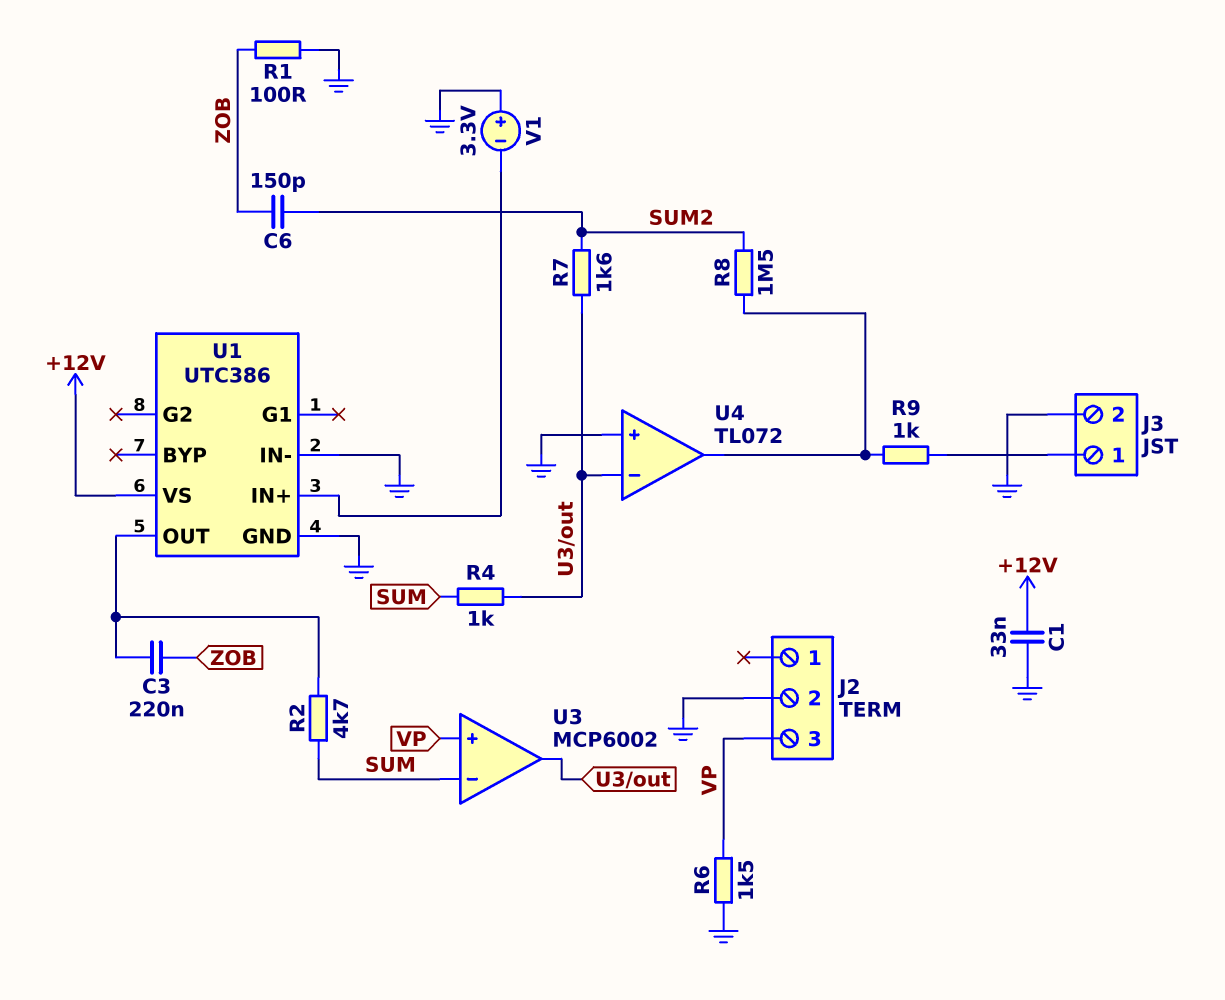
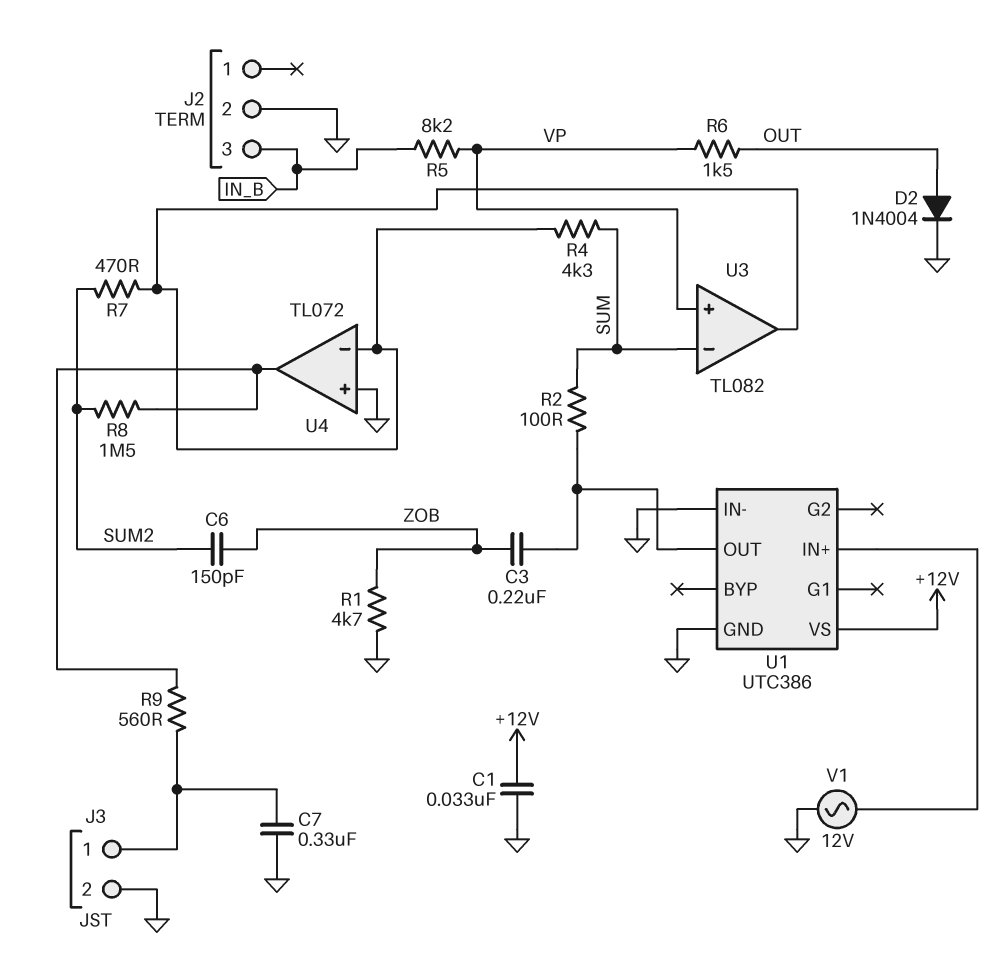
C7: none -> 330nF (GND, J3/1)
D2: none -> diode 1N4004 (A OUT, K GND)
J2 pin 3: VP -> IN_B
R1: 100 (GND, ZOB) -> 4.7k (GND, ZOB)
R2: 4.7k (SUM, U1/OUT) -> 100 (SUM, U1/OUT)
R4: 1k (SUM, U3/out) -> 4.3k (SUM, U3/out)
R5: none -> 8.2k (IN_B, VP)
R6: 1.5k (GND, VP) -> 1.5k (OUT, VP)
R7: 1.6k (SUM2, U3/out) -> 470 (SUM2, U3/out)
R9: 1k (J3/1, U4/out) -> 560 (J3/1, U4/out)
U3: MCP6002 -> TL082
V1: 3.3V (plus GND, minus U1/IN+) -> AC 12V (GND, U1/IN+)

